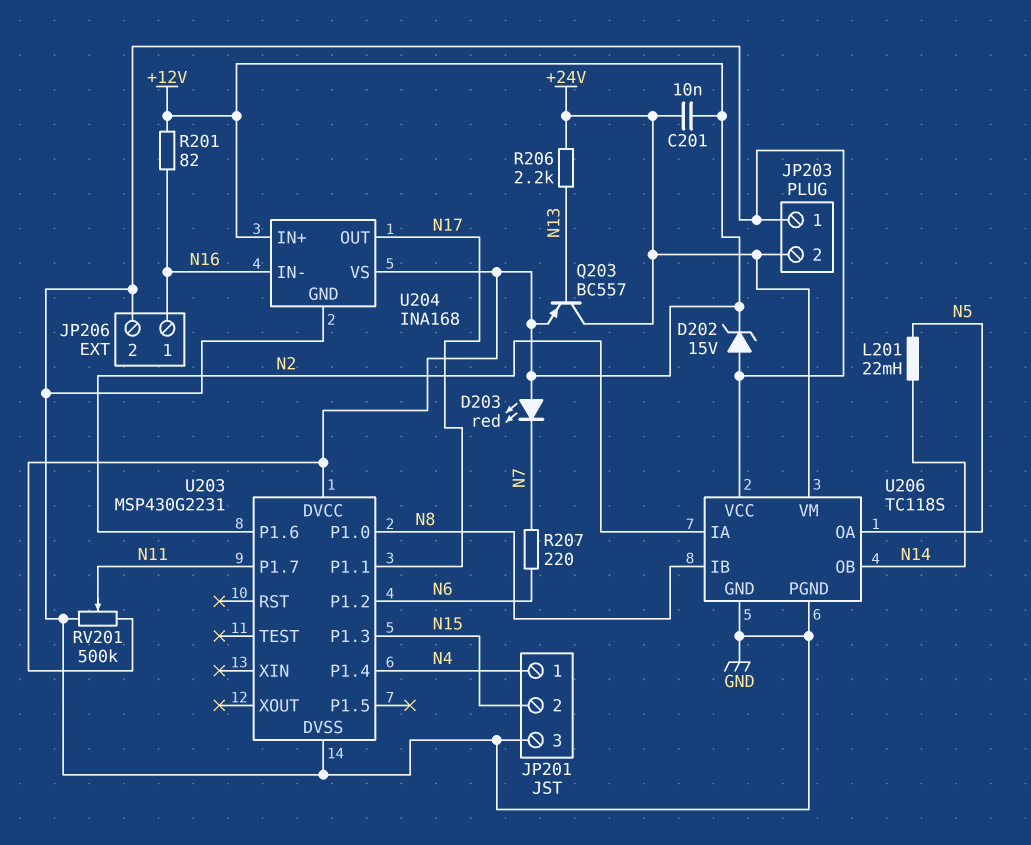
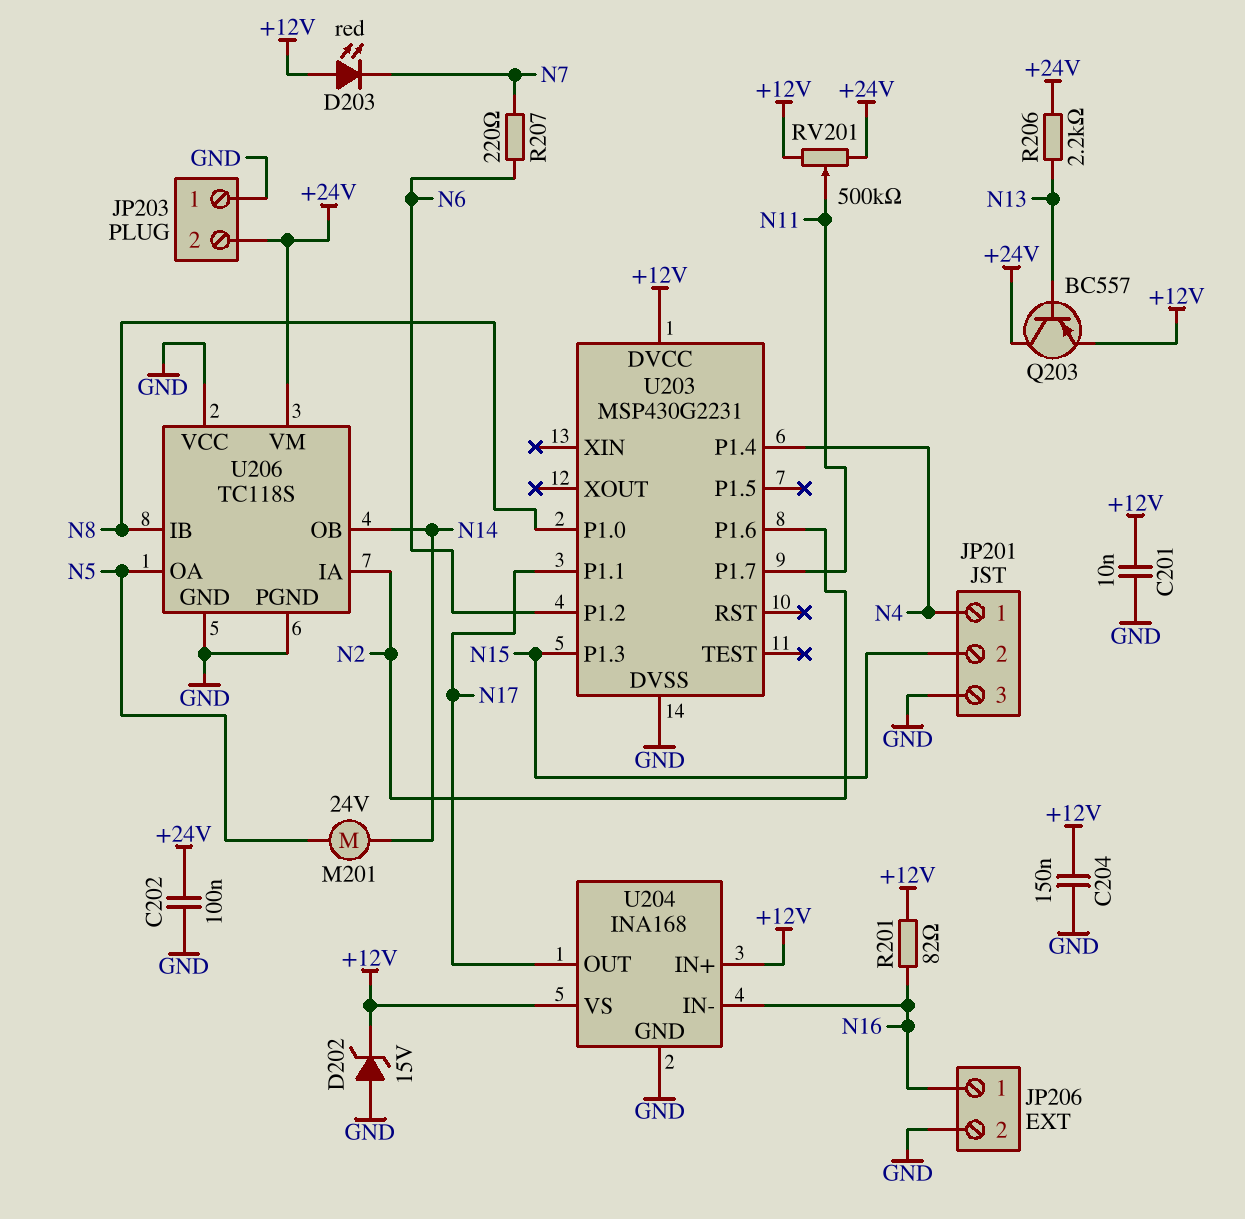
C201: 10nF (+12V, +24V) -> 10nF (+12V, GND)
C202: none -> 100nF (+24V, GND)
C204: none -> 150nF (+12V, GND)
L201: 22mH (N5, N14) -> none
M201: none -> motor 24V (N5, N14)
RV201: 500k (+12V, GND, wiper N11) -> 500k (+12V, +24V, wiper N11)

